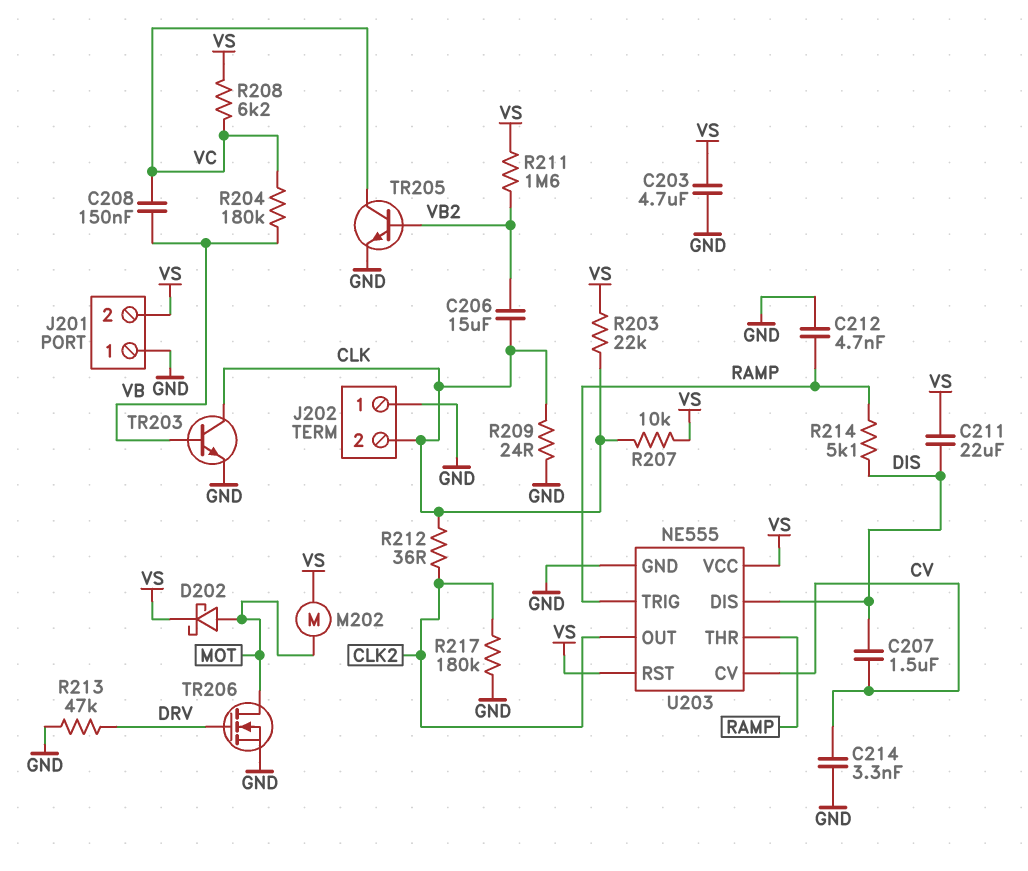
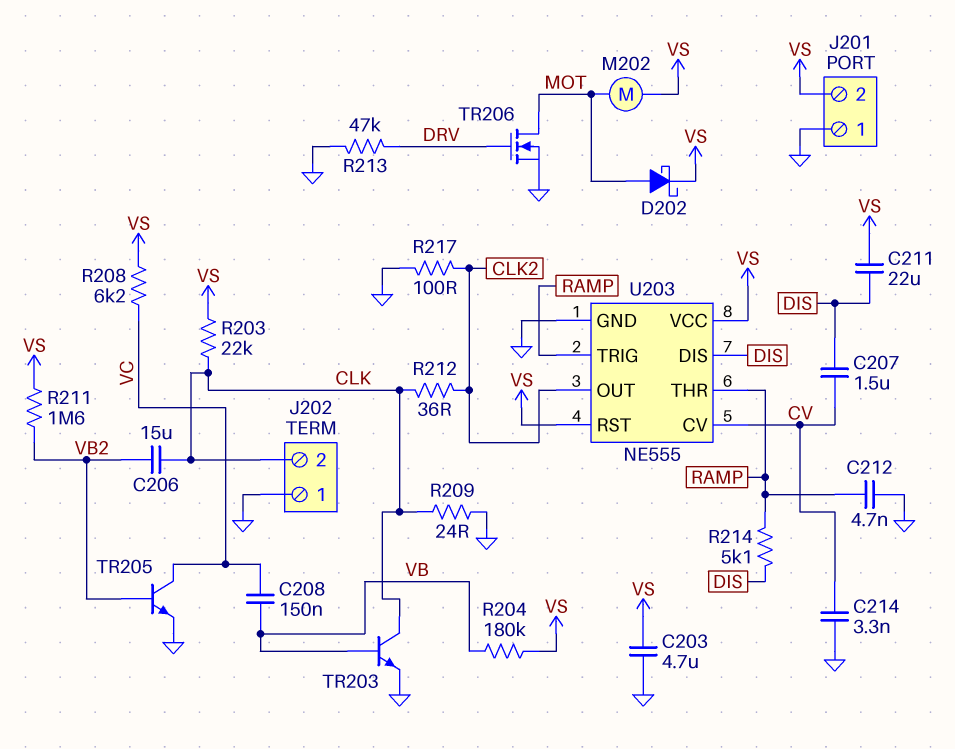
R204: 180k (VB, VC) -> 180k (VB, VS)
R207: 10k (CLK, VS) -> none
R217: 180k (CLK2, GND) -> 100 (CLK2, GND)

